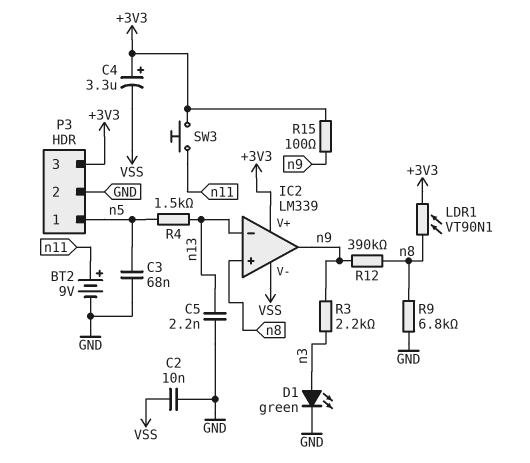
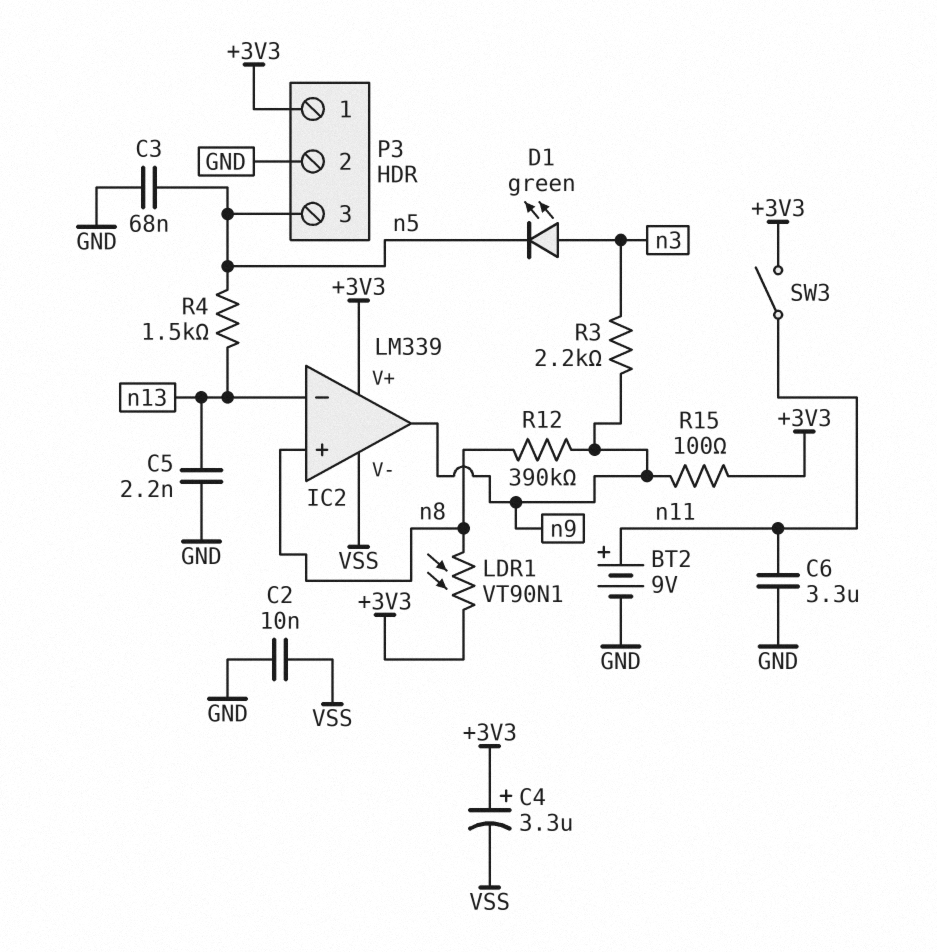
C6: none -> 3.3uF (GND, n11)
D1: LED green (A n3, K GND) -> LED green (A n3, K n5)
P3 pin 1: n5 -> +3V3
P3 pin 3: +3V3 -> n5
R9: 6.8k (GND, n8) -> none
SW3: button (+3V3, n11) -> switch (+3V3, n11)

